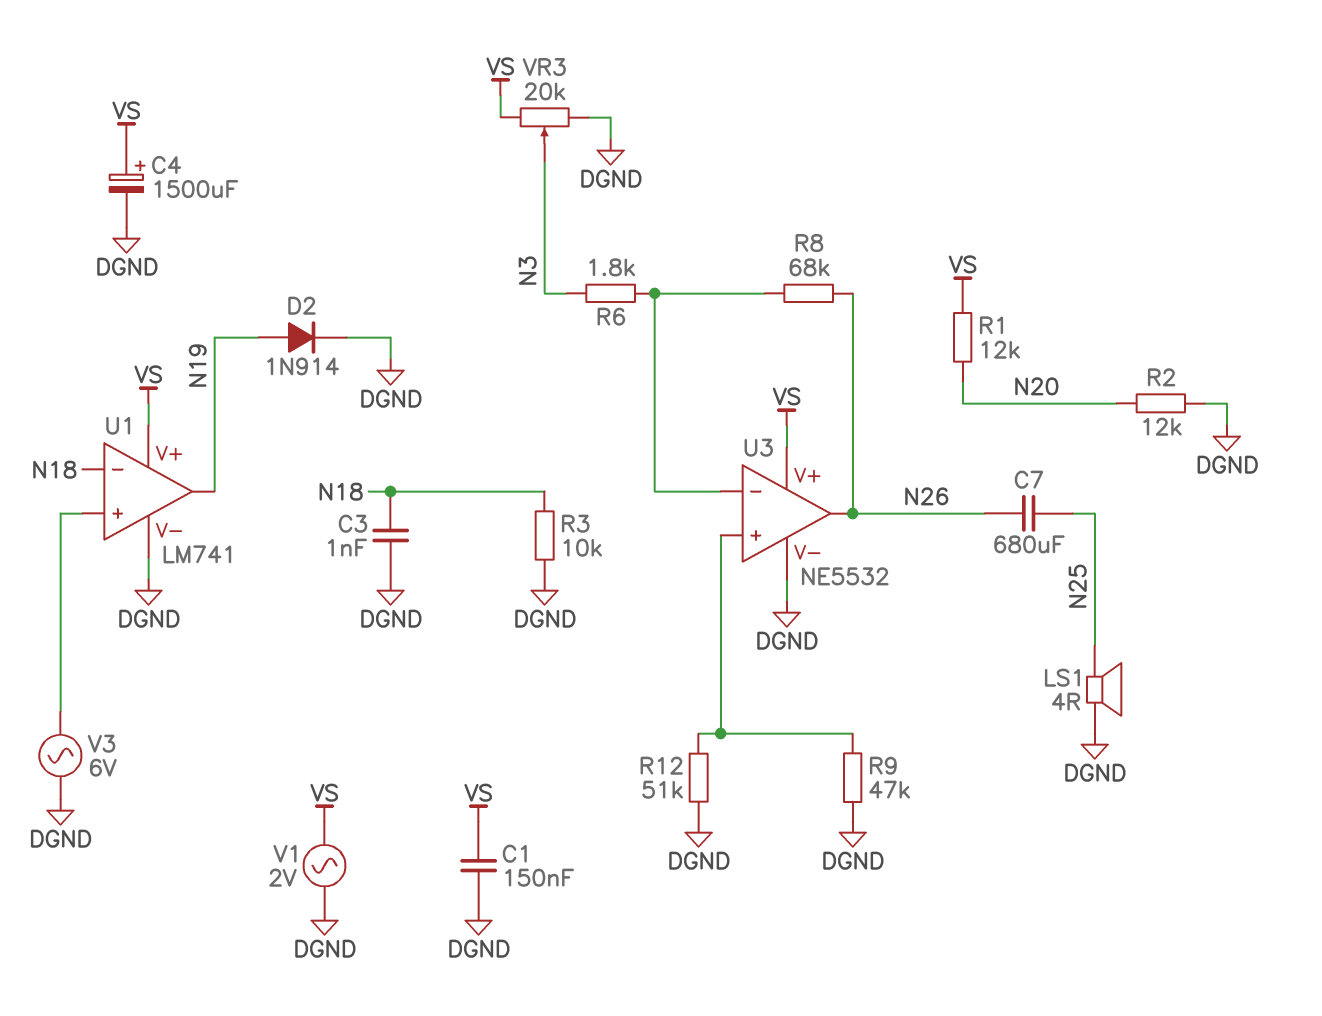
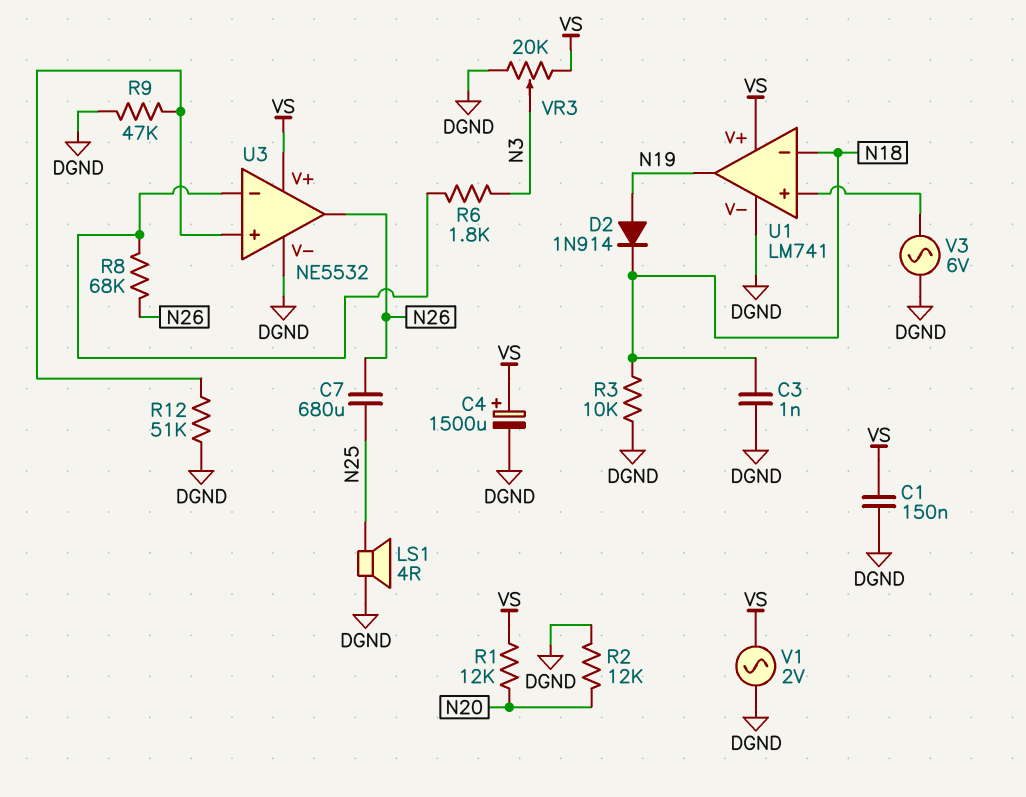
D2: diode 1N914 (A N19, K DGND) -> diode 1N914 (A N19, K N18)

